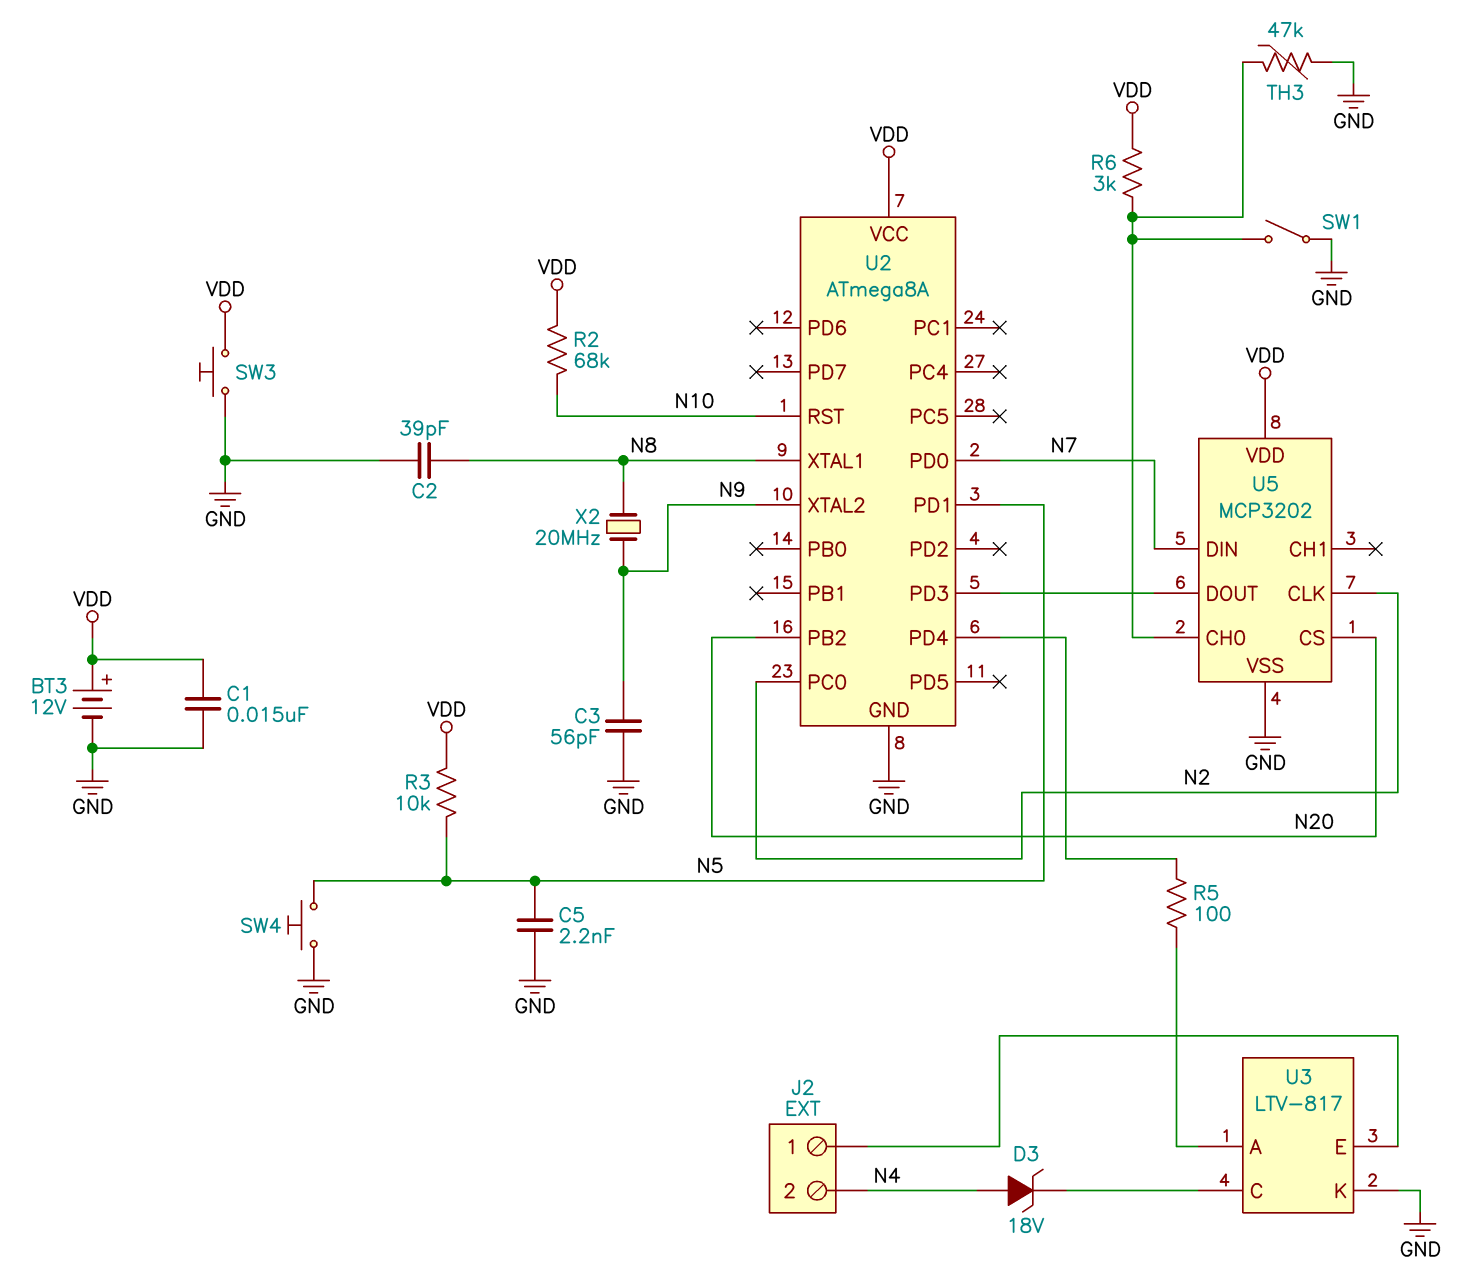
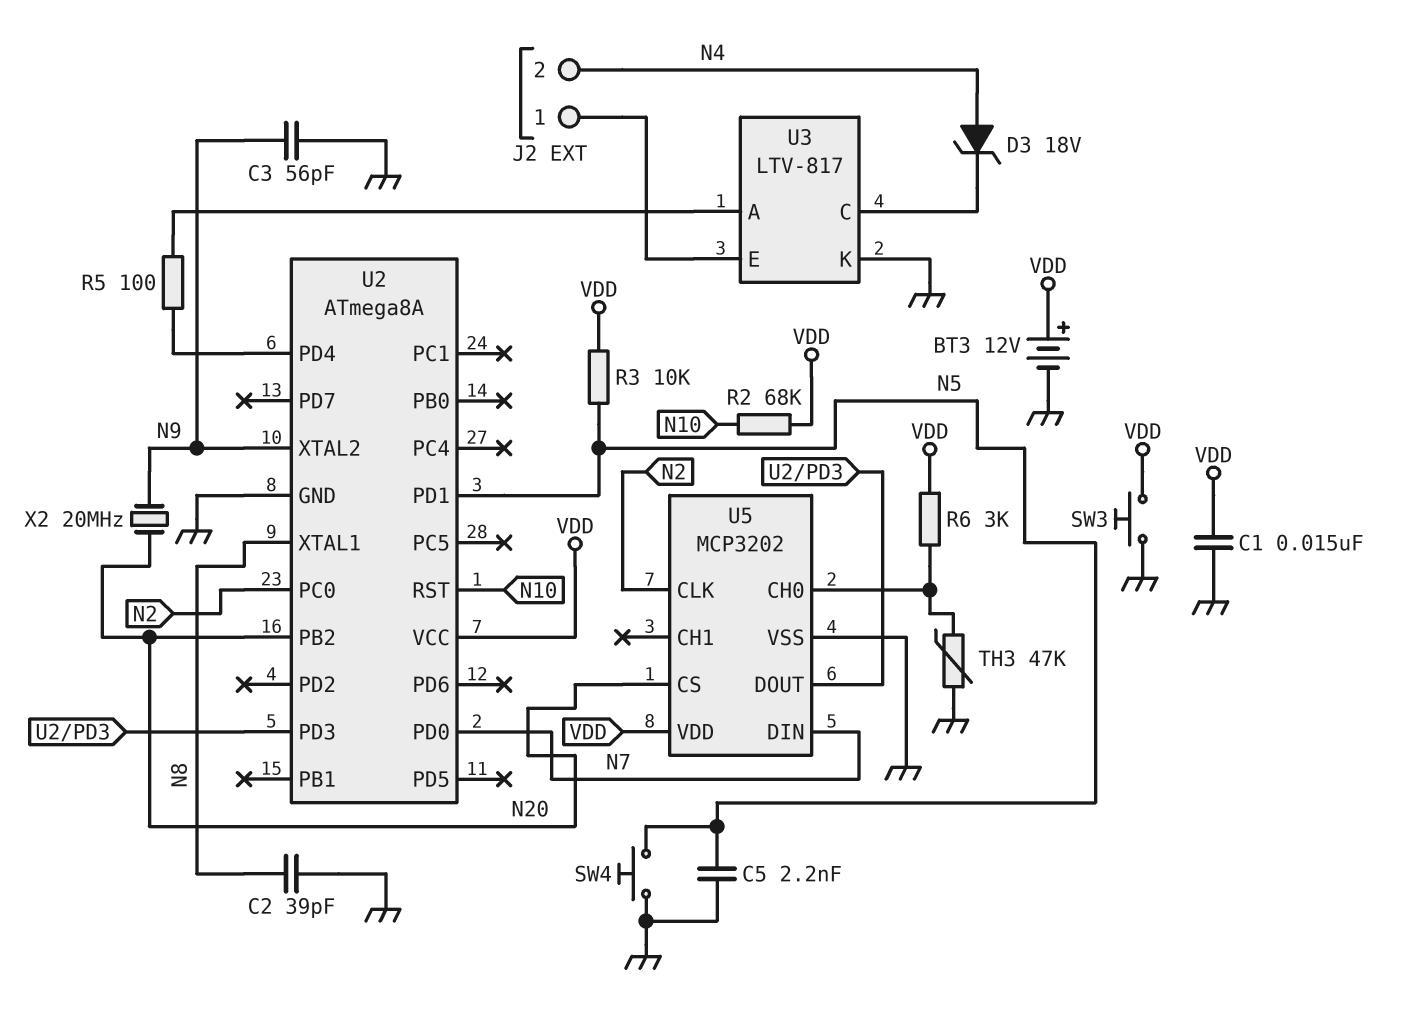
SW1: switch (GND, U5/CH0) -> none
X2: 20MHz (N8, N9) -> 20MHz (N9, N20)

